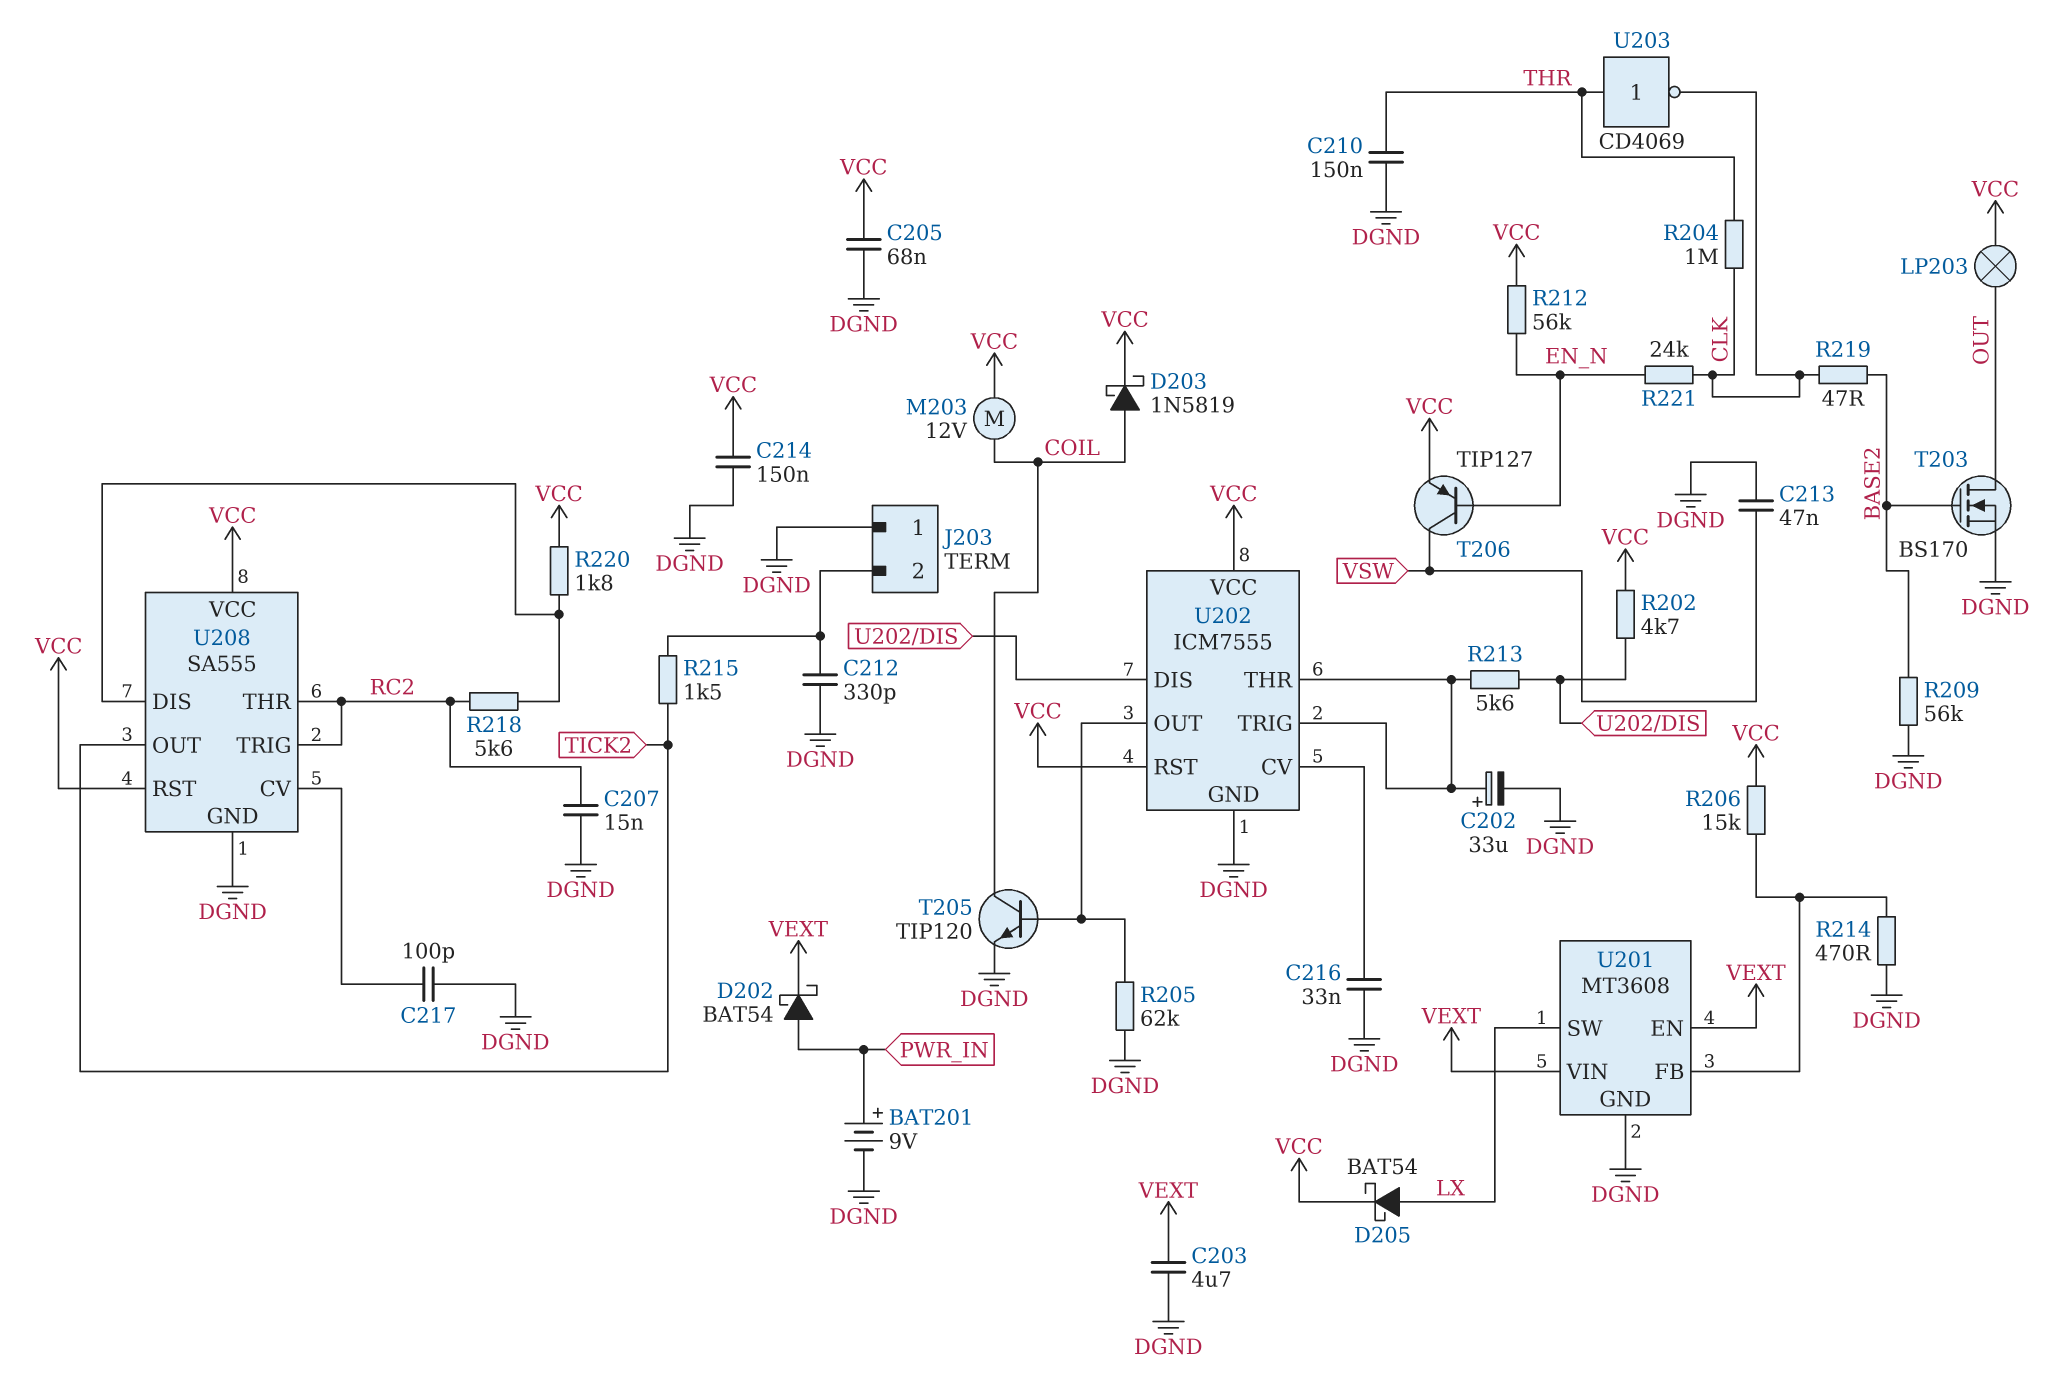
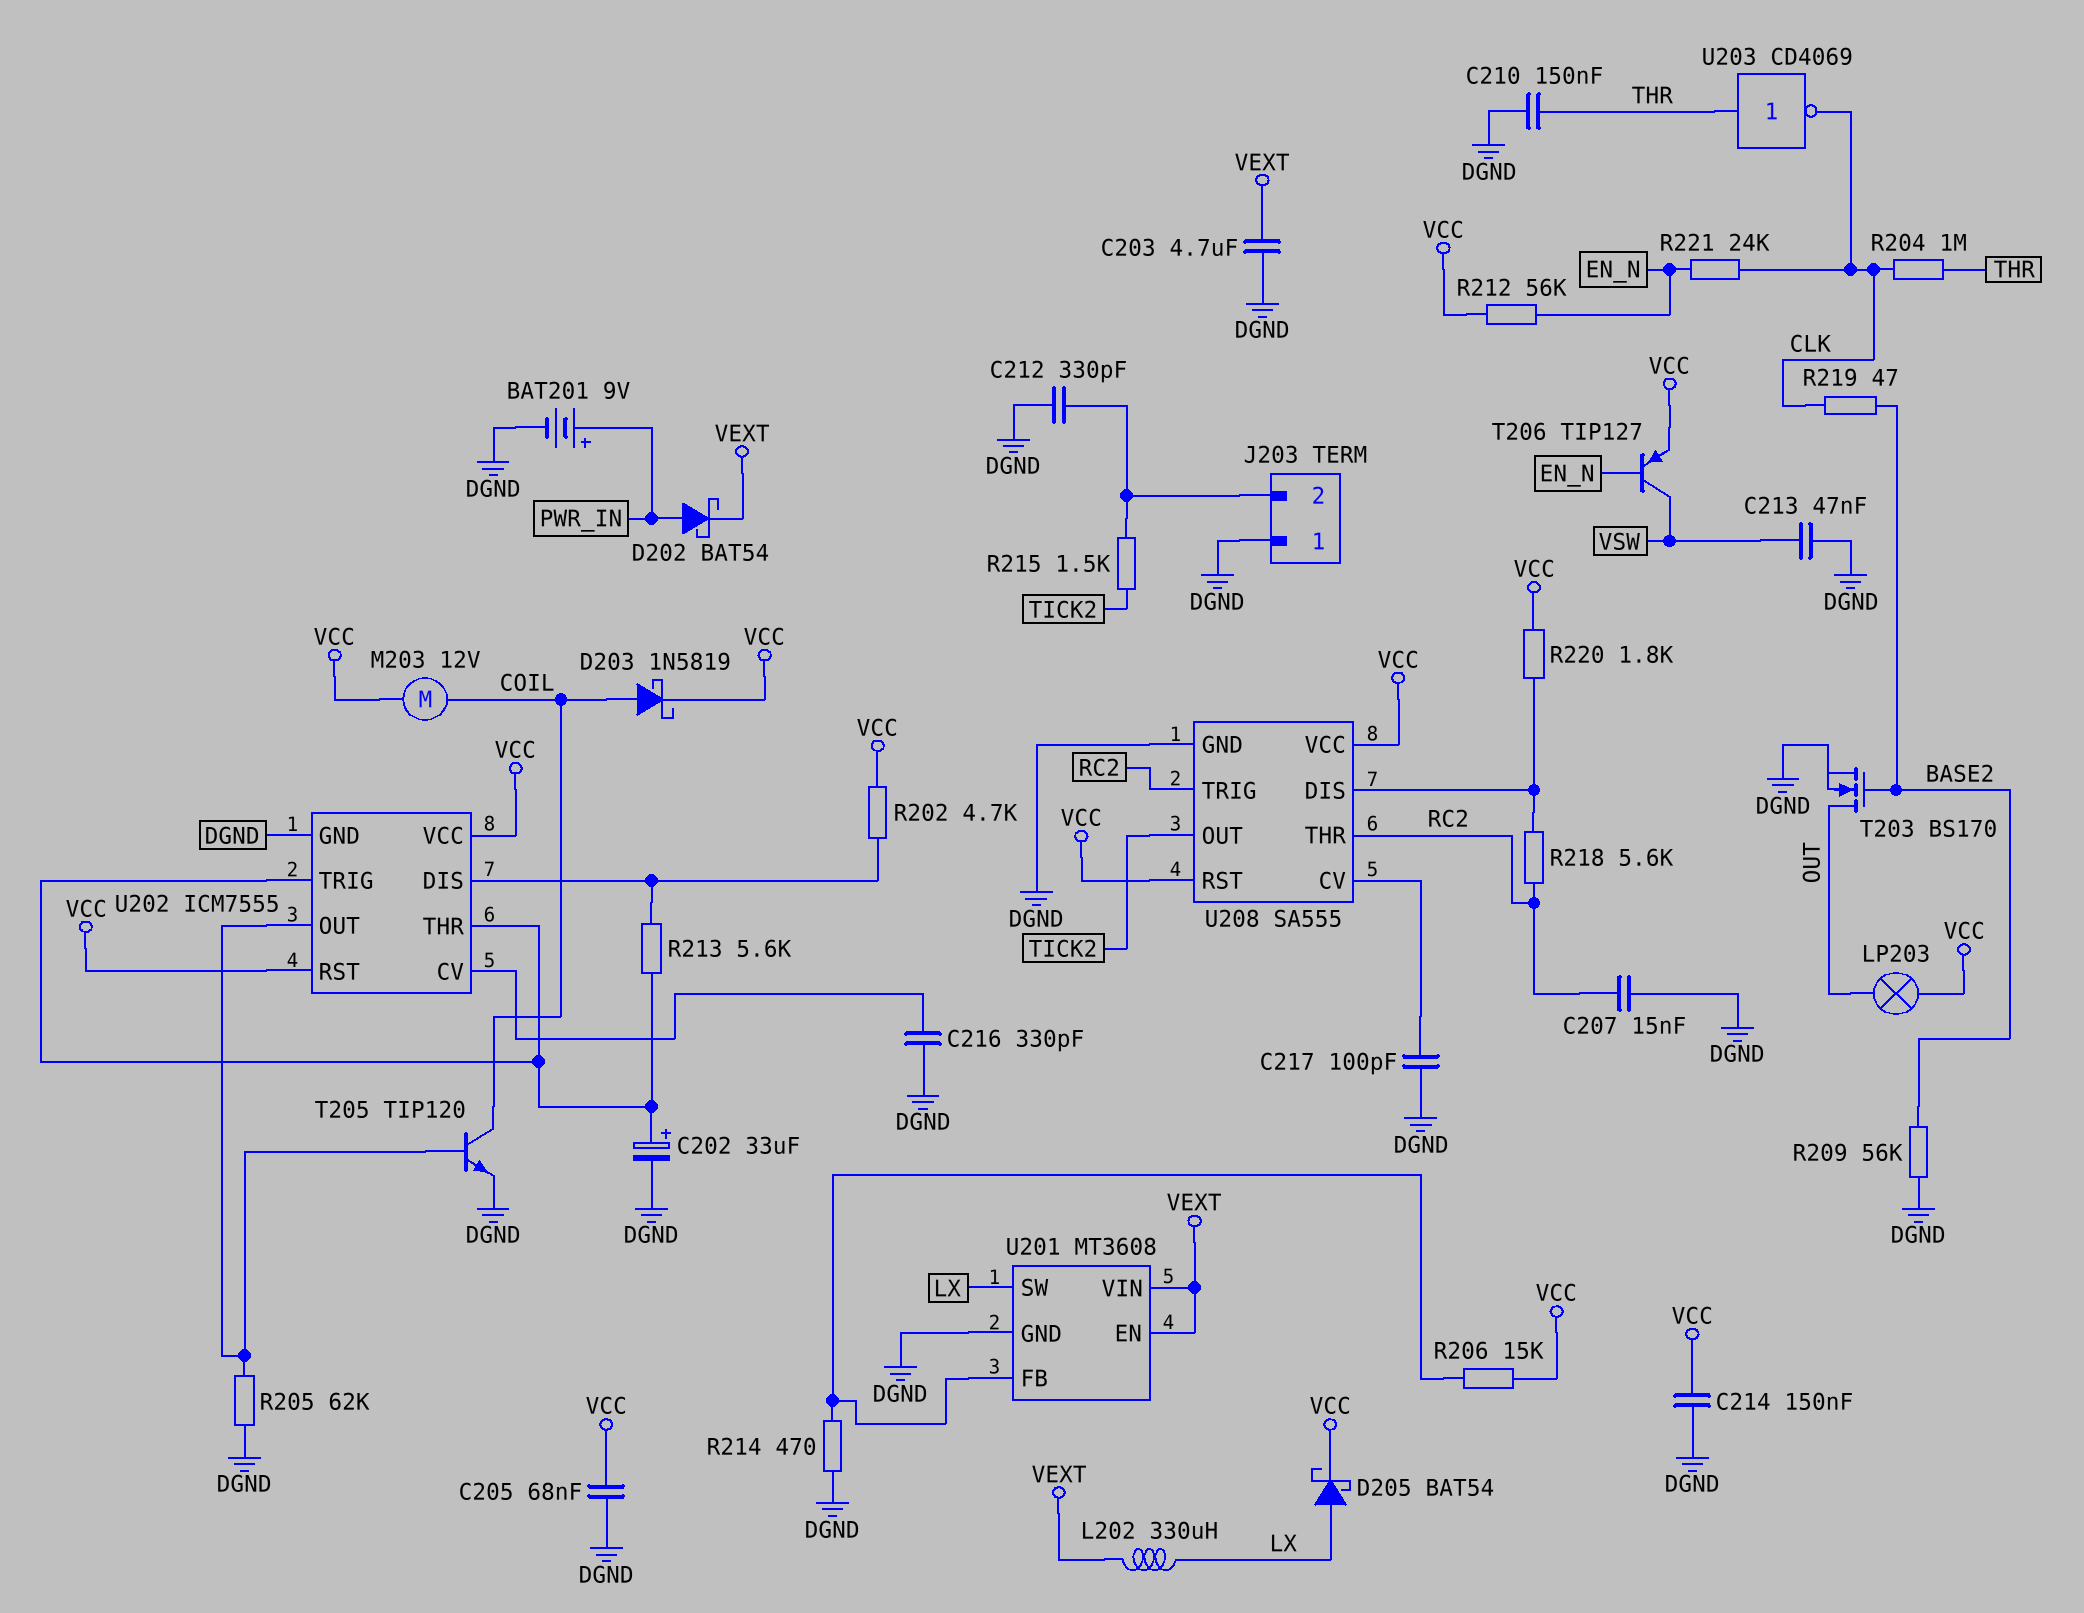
C216: 33nF (DGND, U202/CV) -> 330pF (DGND, U202/CV)
L202: none -> 330uH (LX, VEXT)

